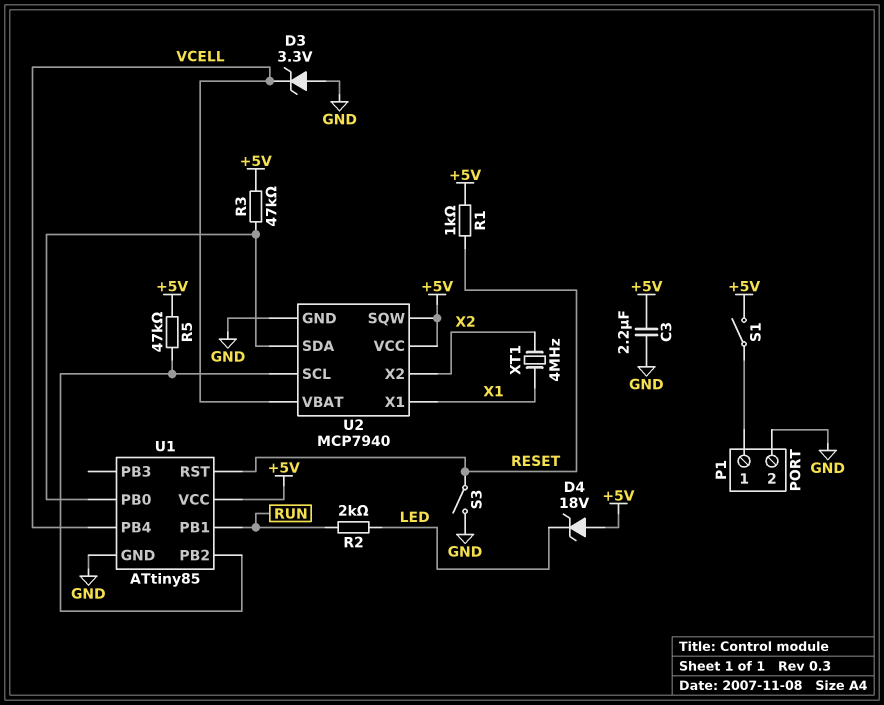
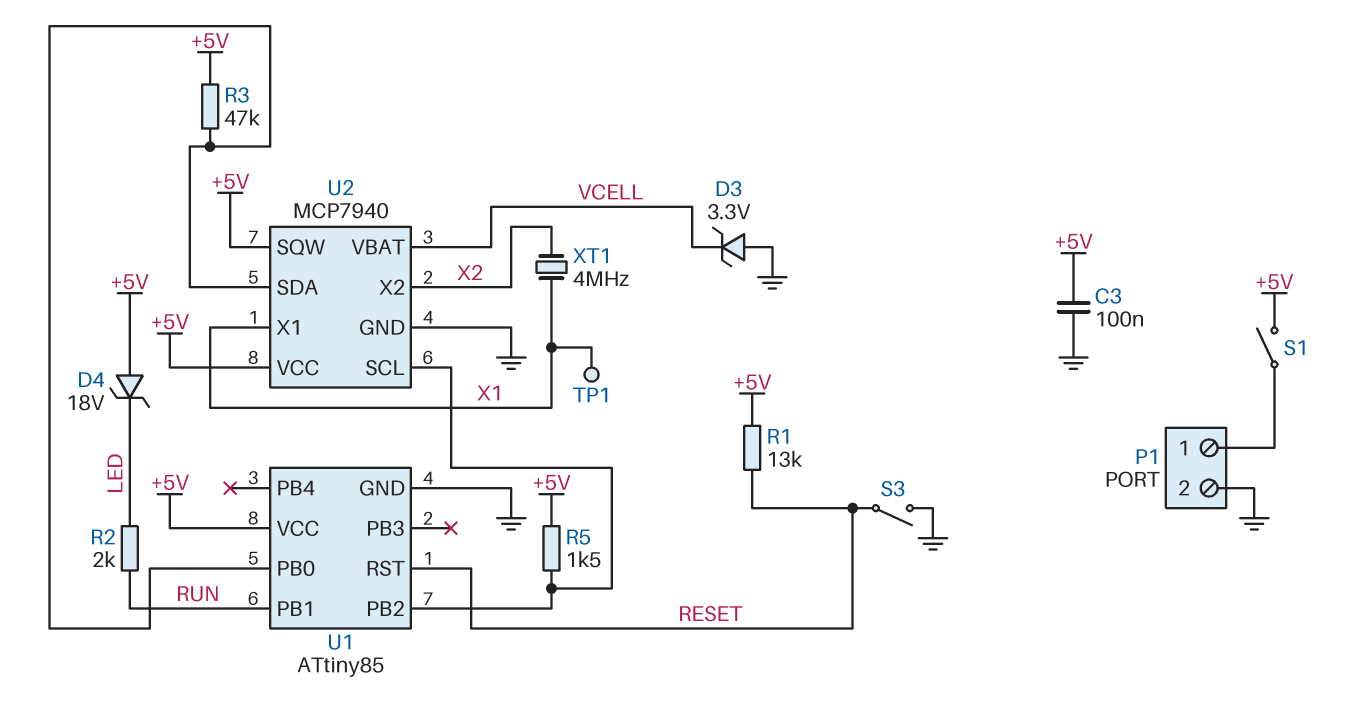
C3: 2.2uF (+5V, GND) -> 100nF (+5V, GND)
R1: 1k (+5V, RESET) -> 13k (+5V, RESET)
R5: 47k (+5V, U1/PB2) -> 1.5k (+5V, U1/PB2)
TP1: none -> test point (X1)
U1 pin PB4: VCELL -> none

